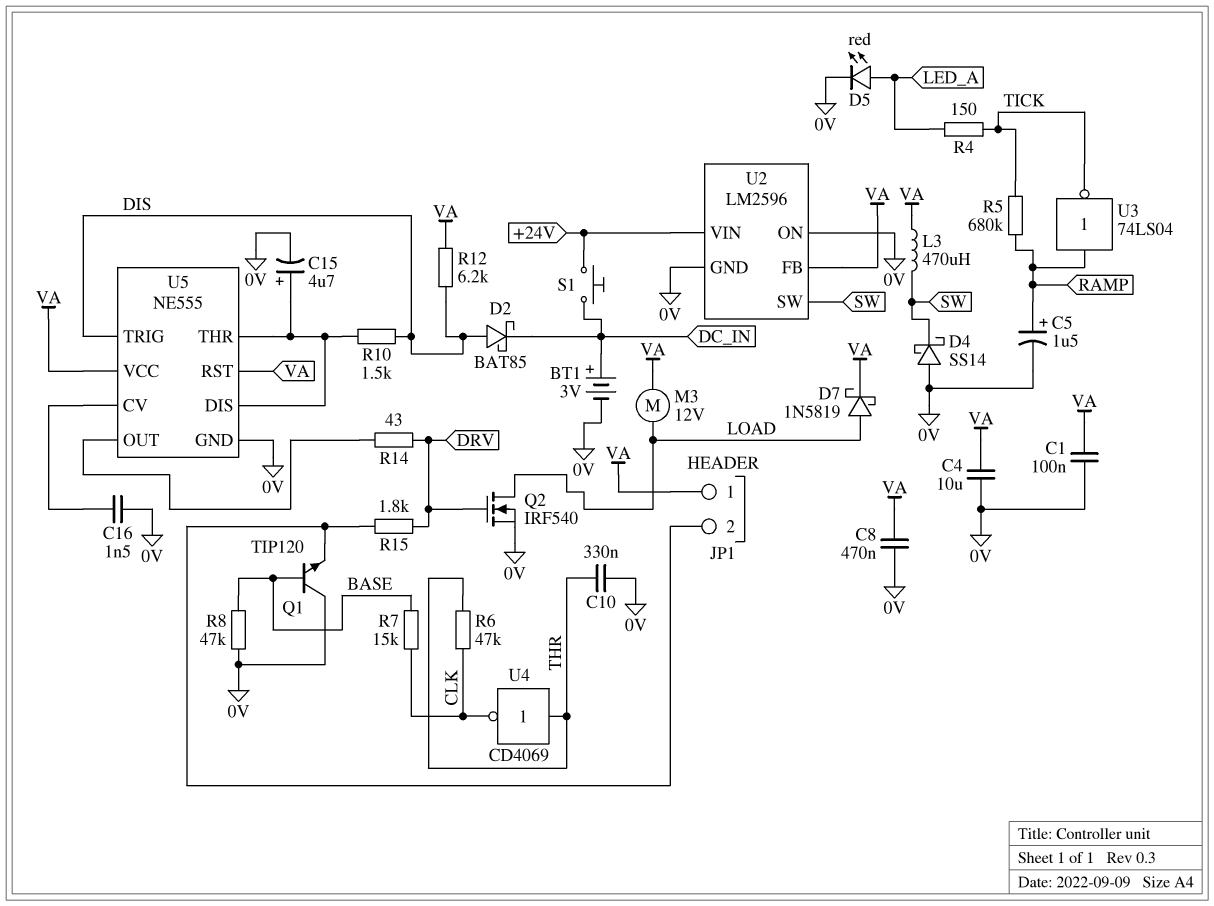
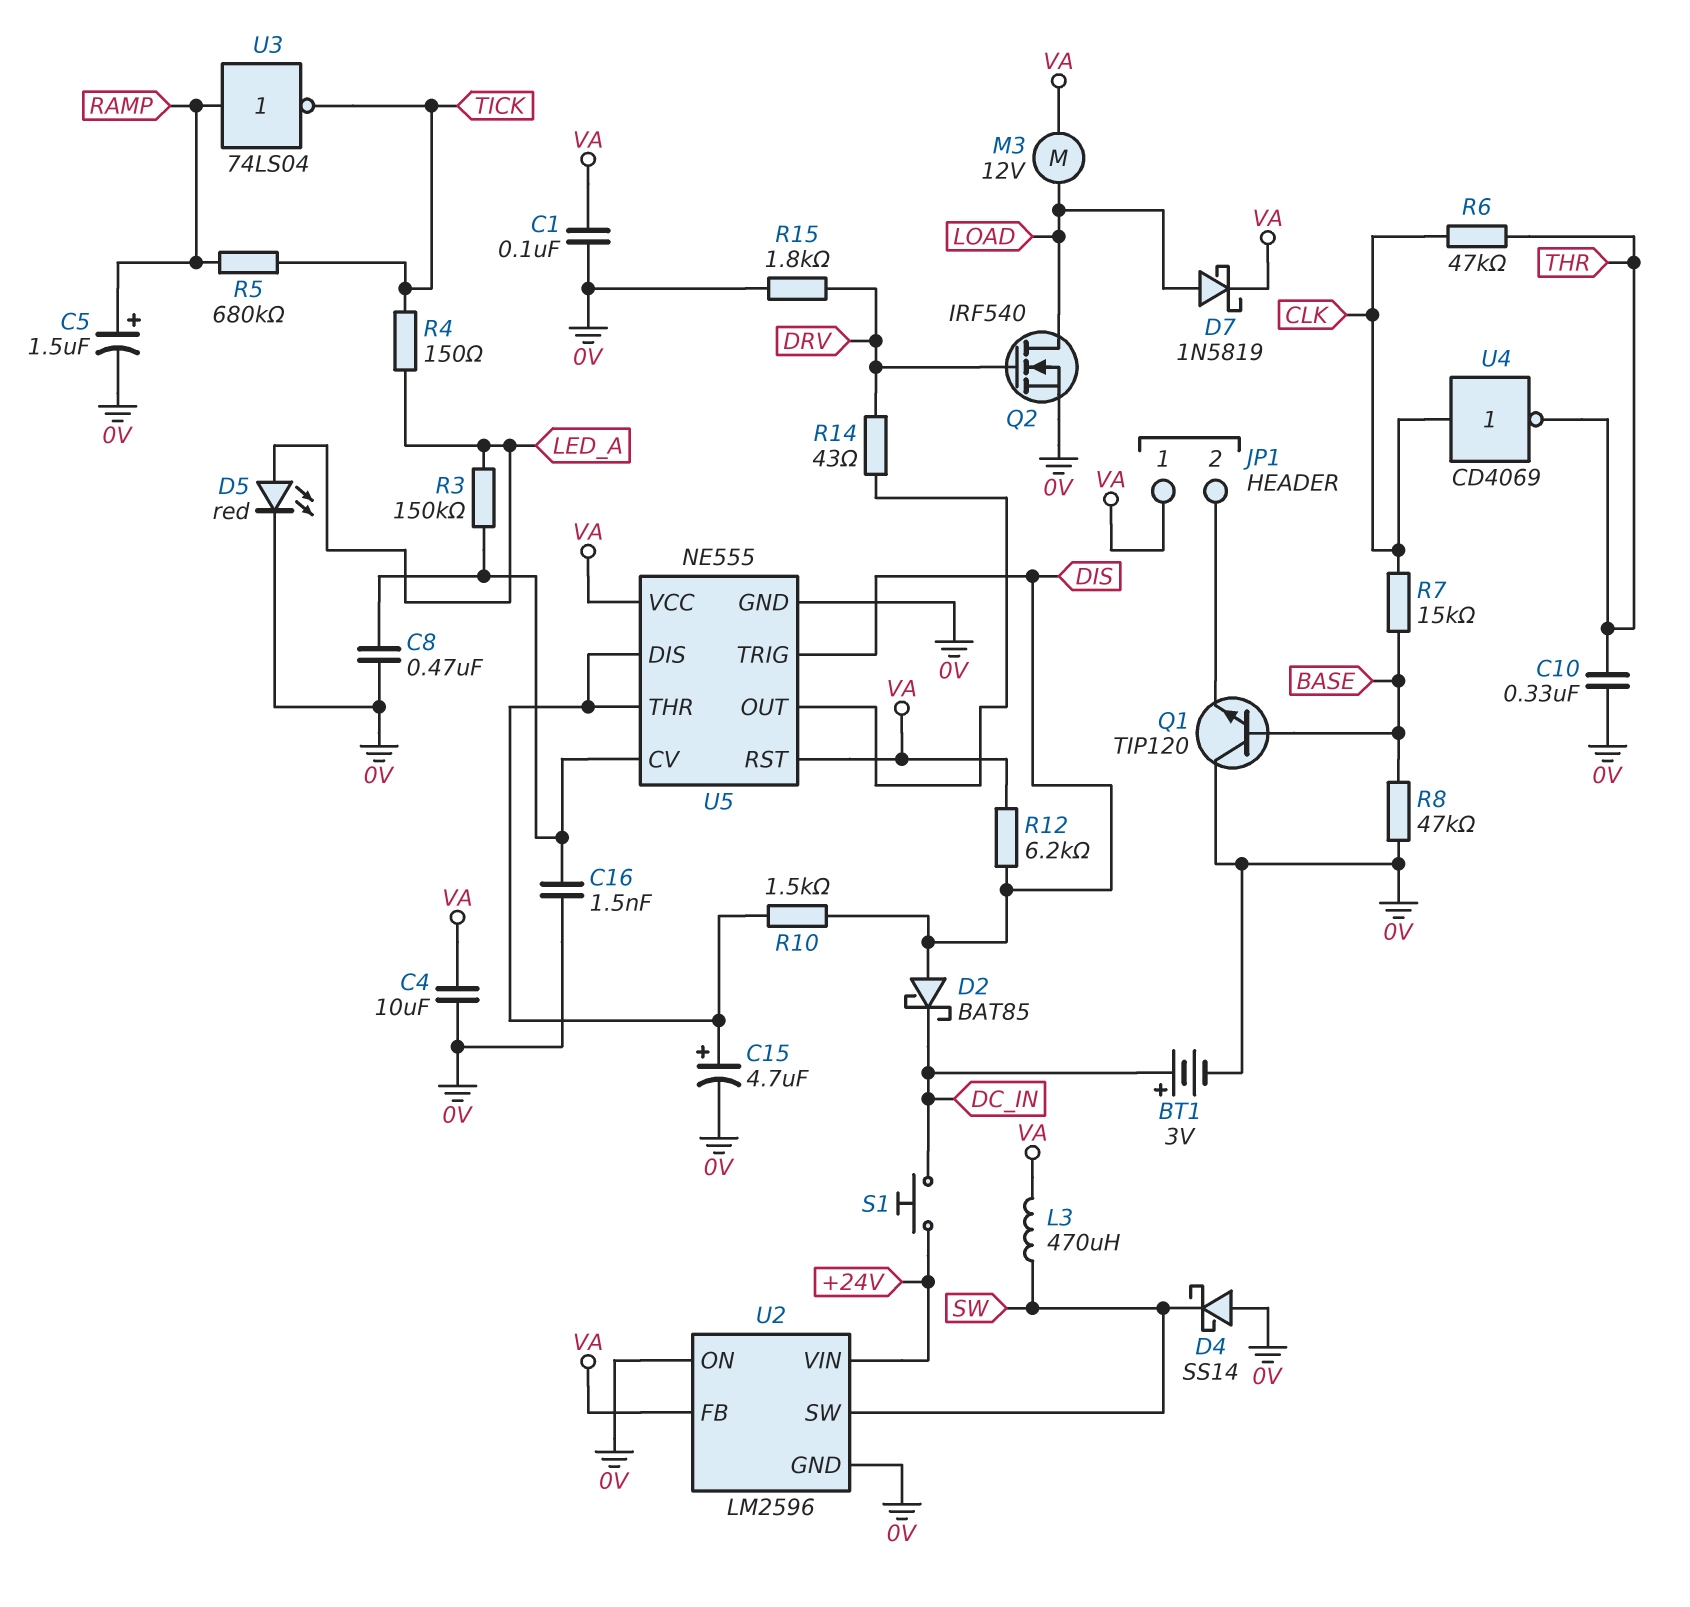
C8: 470nF (0V, VA) -> 470nF (0V, U5/CV)
R3: none -> 150k (LED_A, U5/CV)
R15: 1.8k (DRV, JP1/2) -> 1.8k (0V, DRV)
U4: NOT CD4069 (in THR, out CLK) -> NOT CD4069 (in CLK, out THR)

